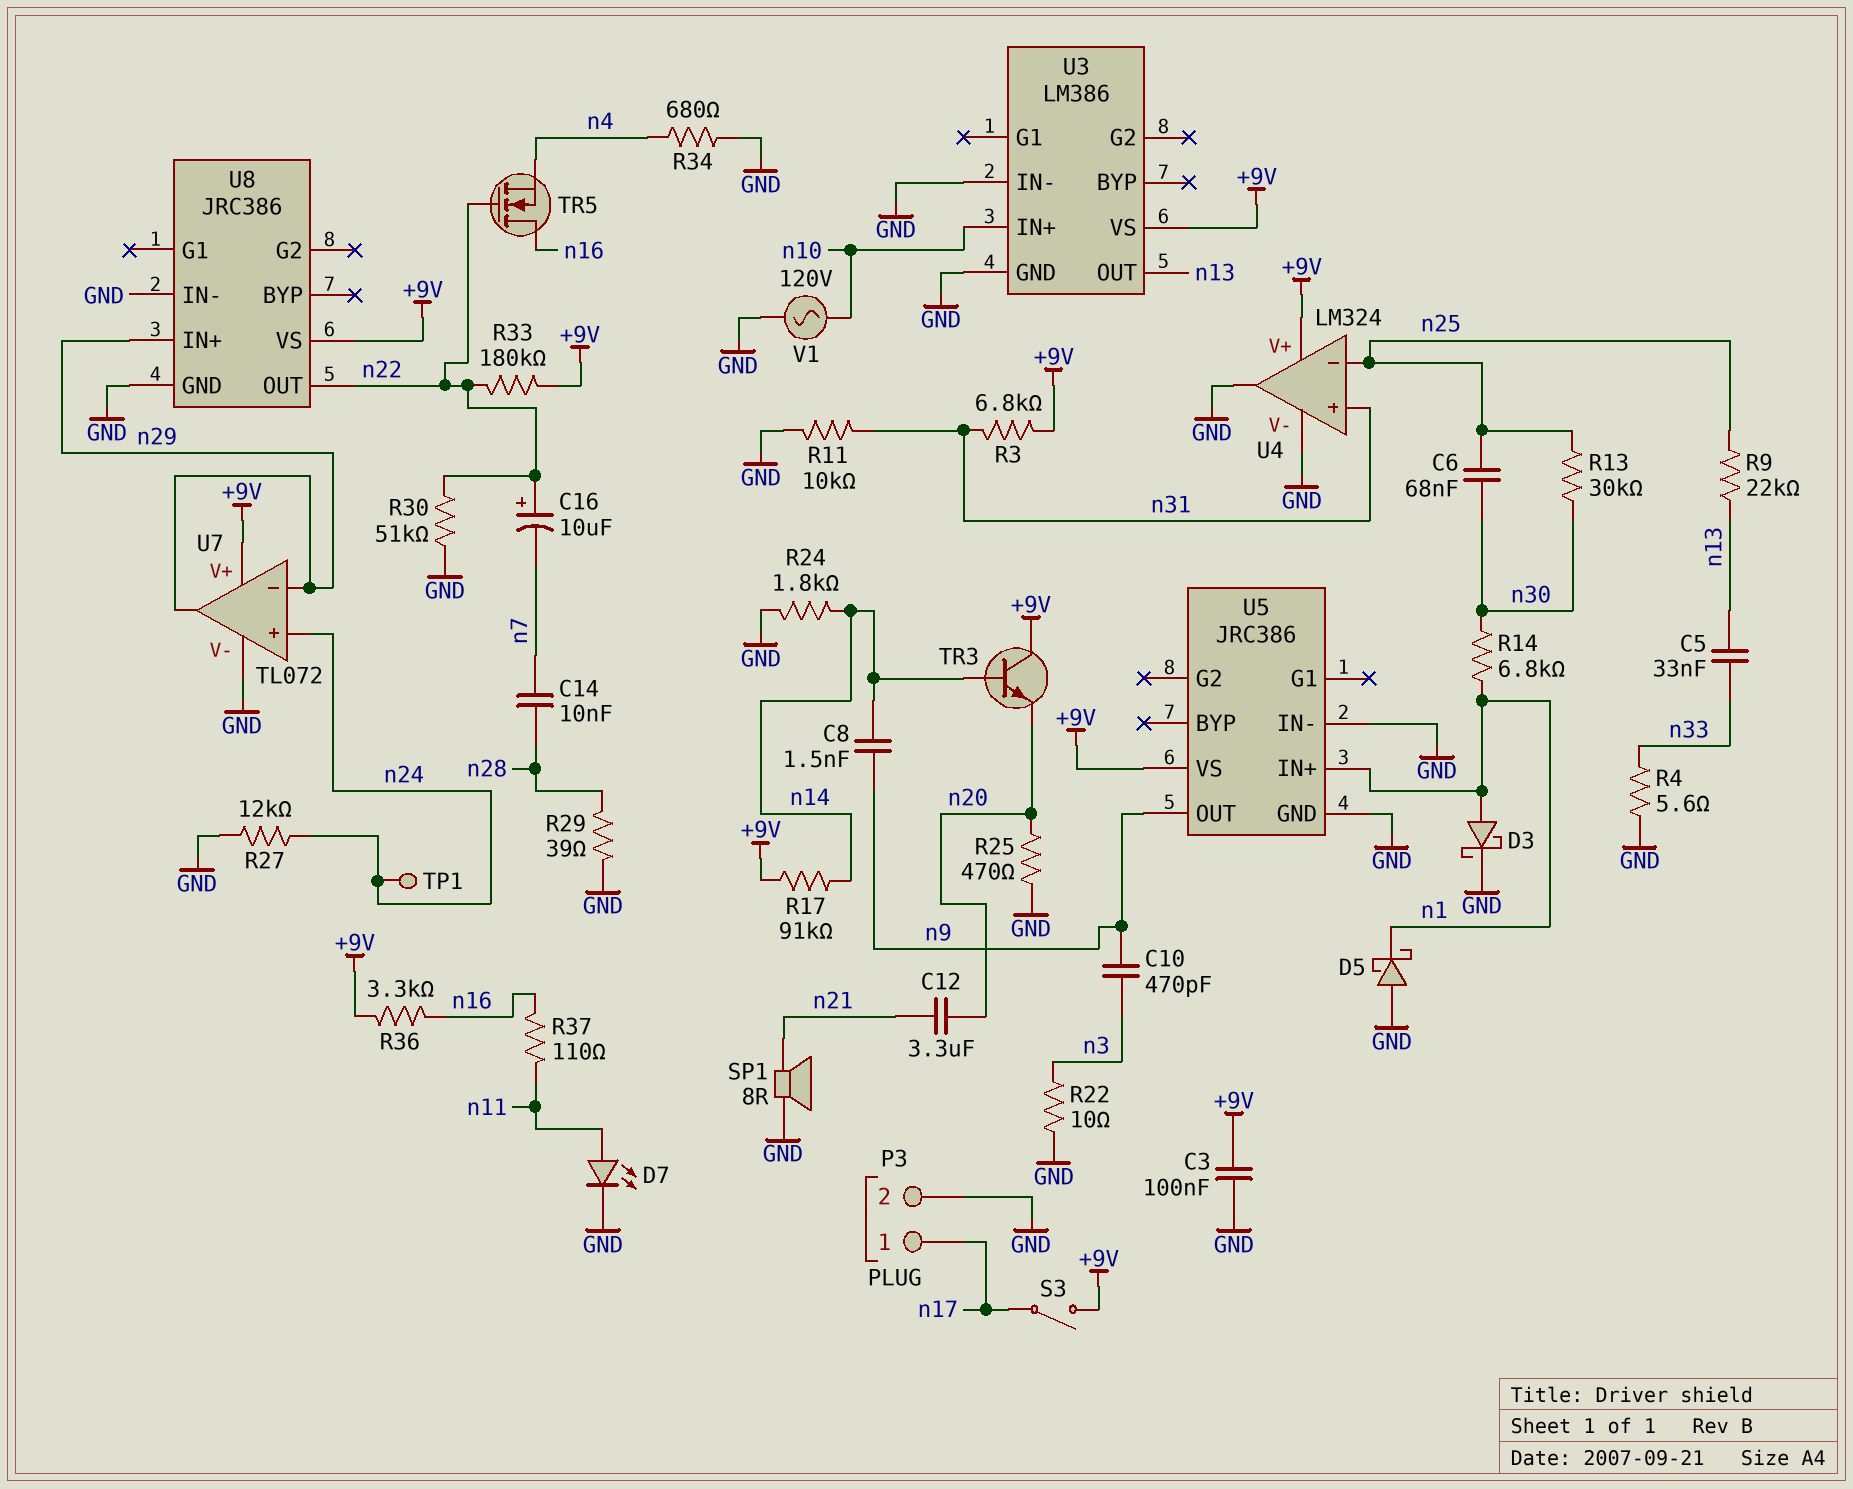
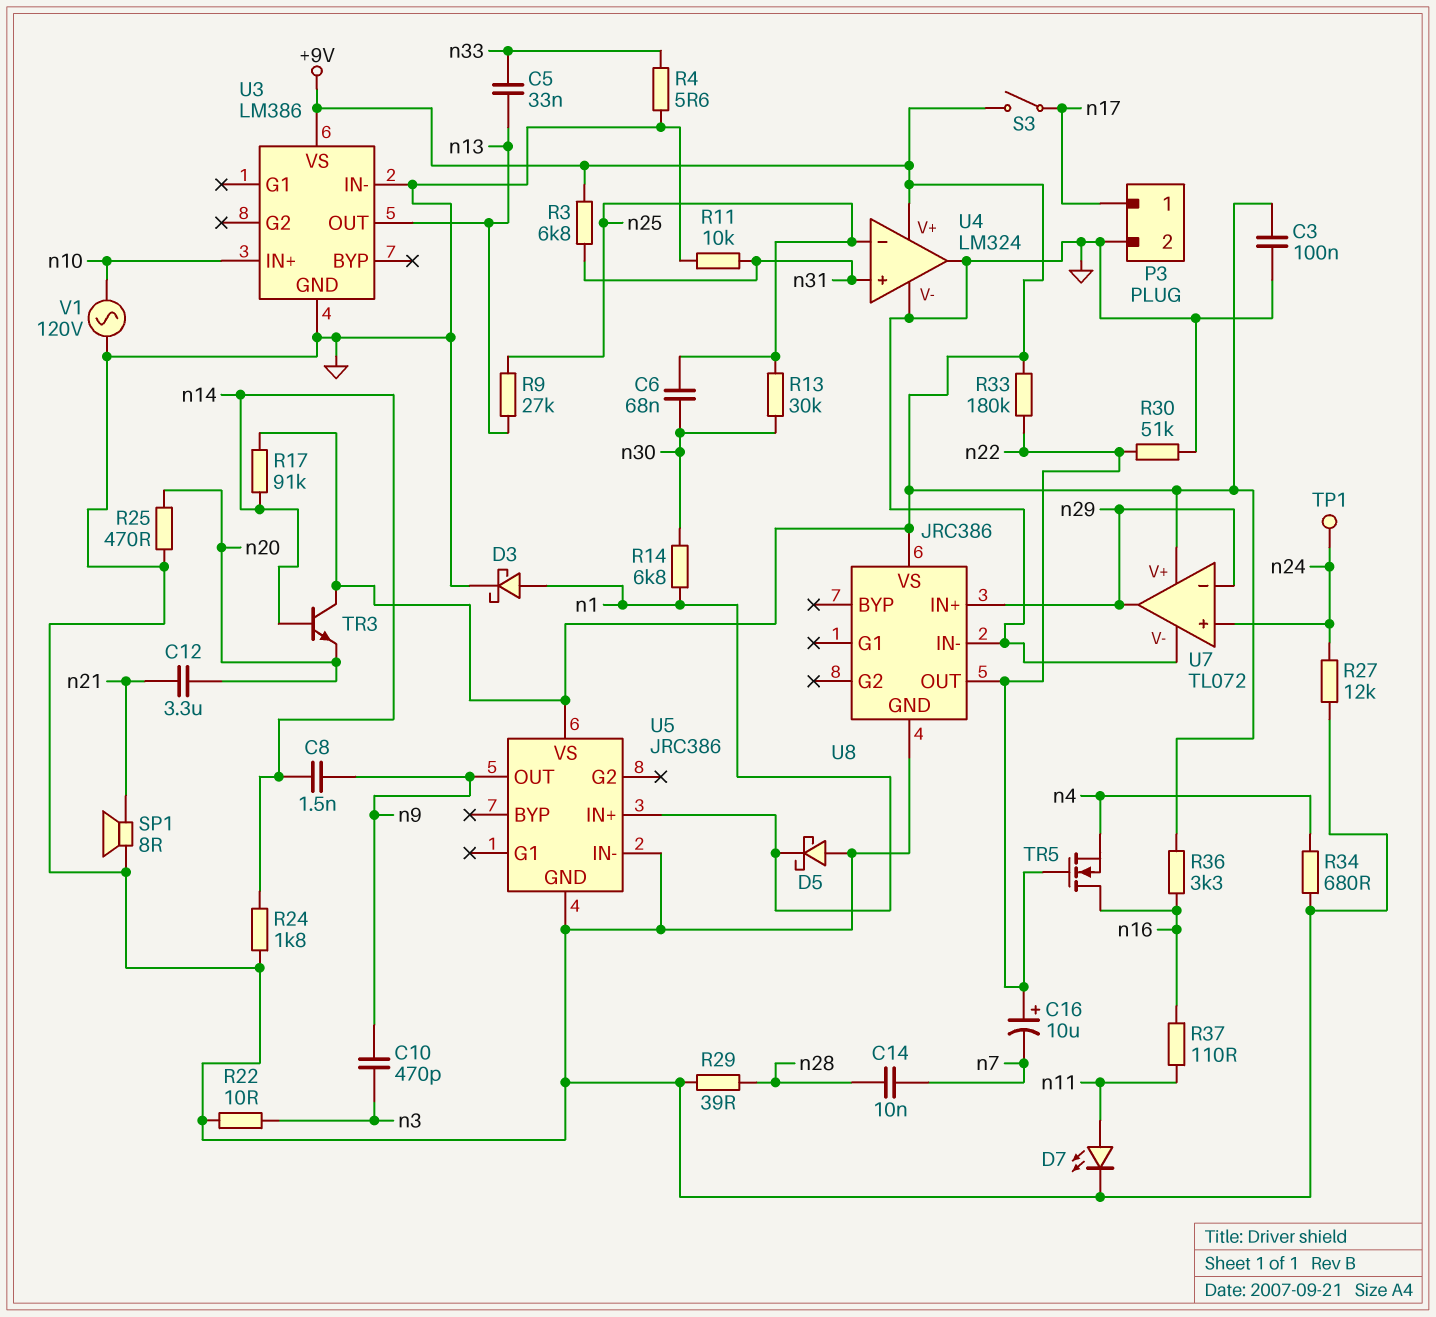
R9: 22k (n13, n25) -> 27k (n13, n25)

